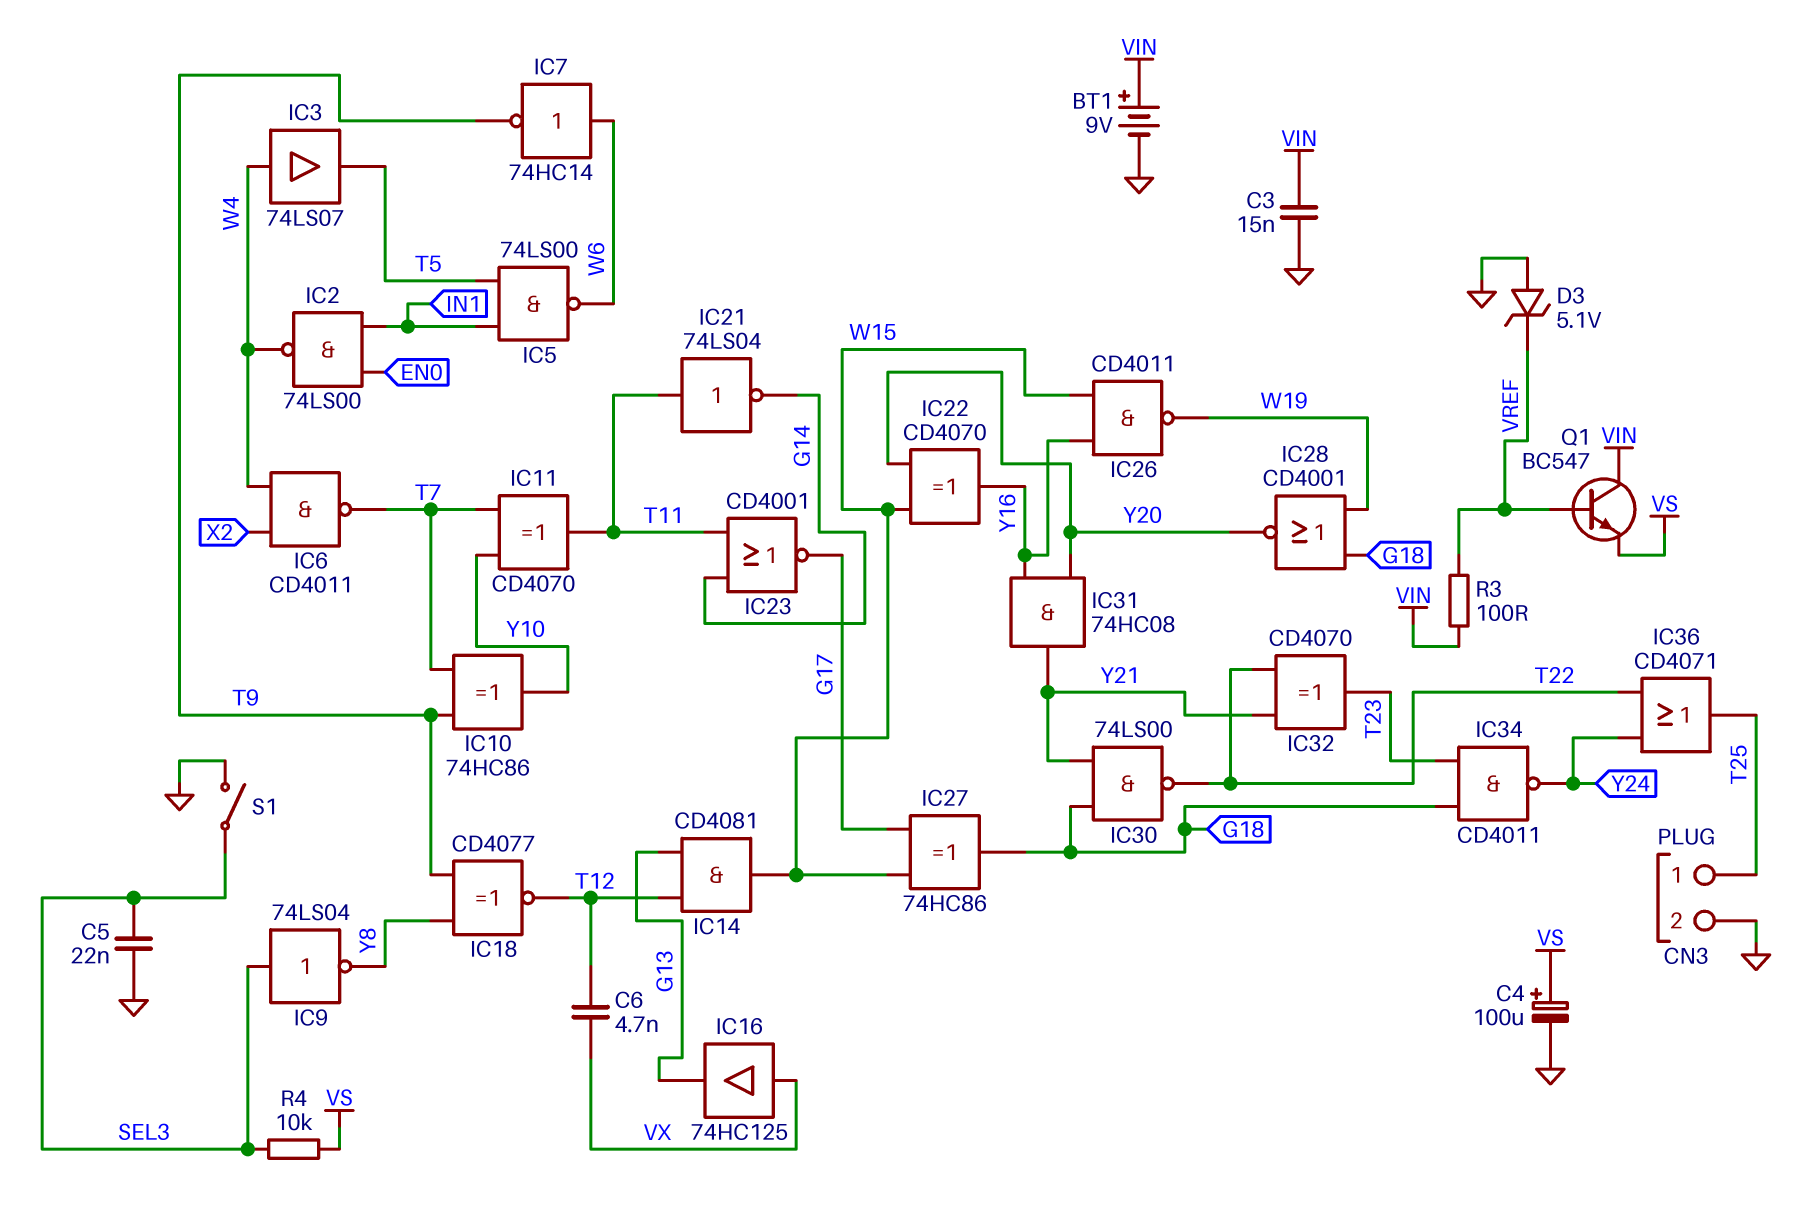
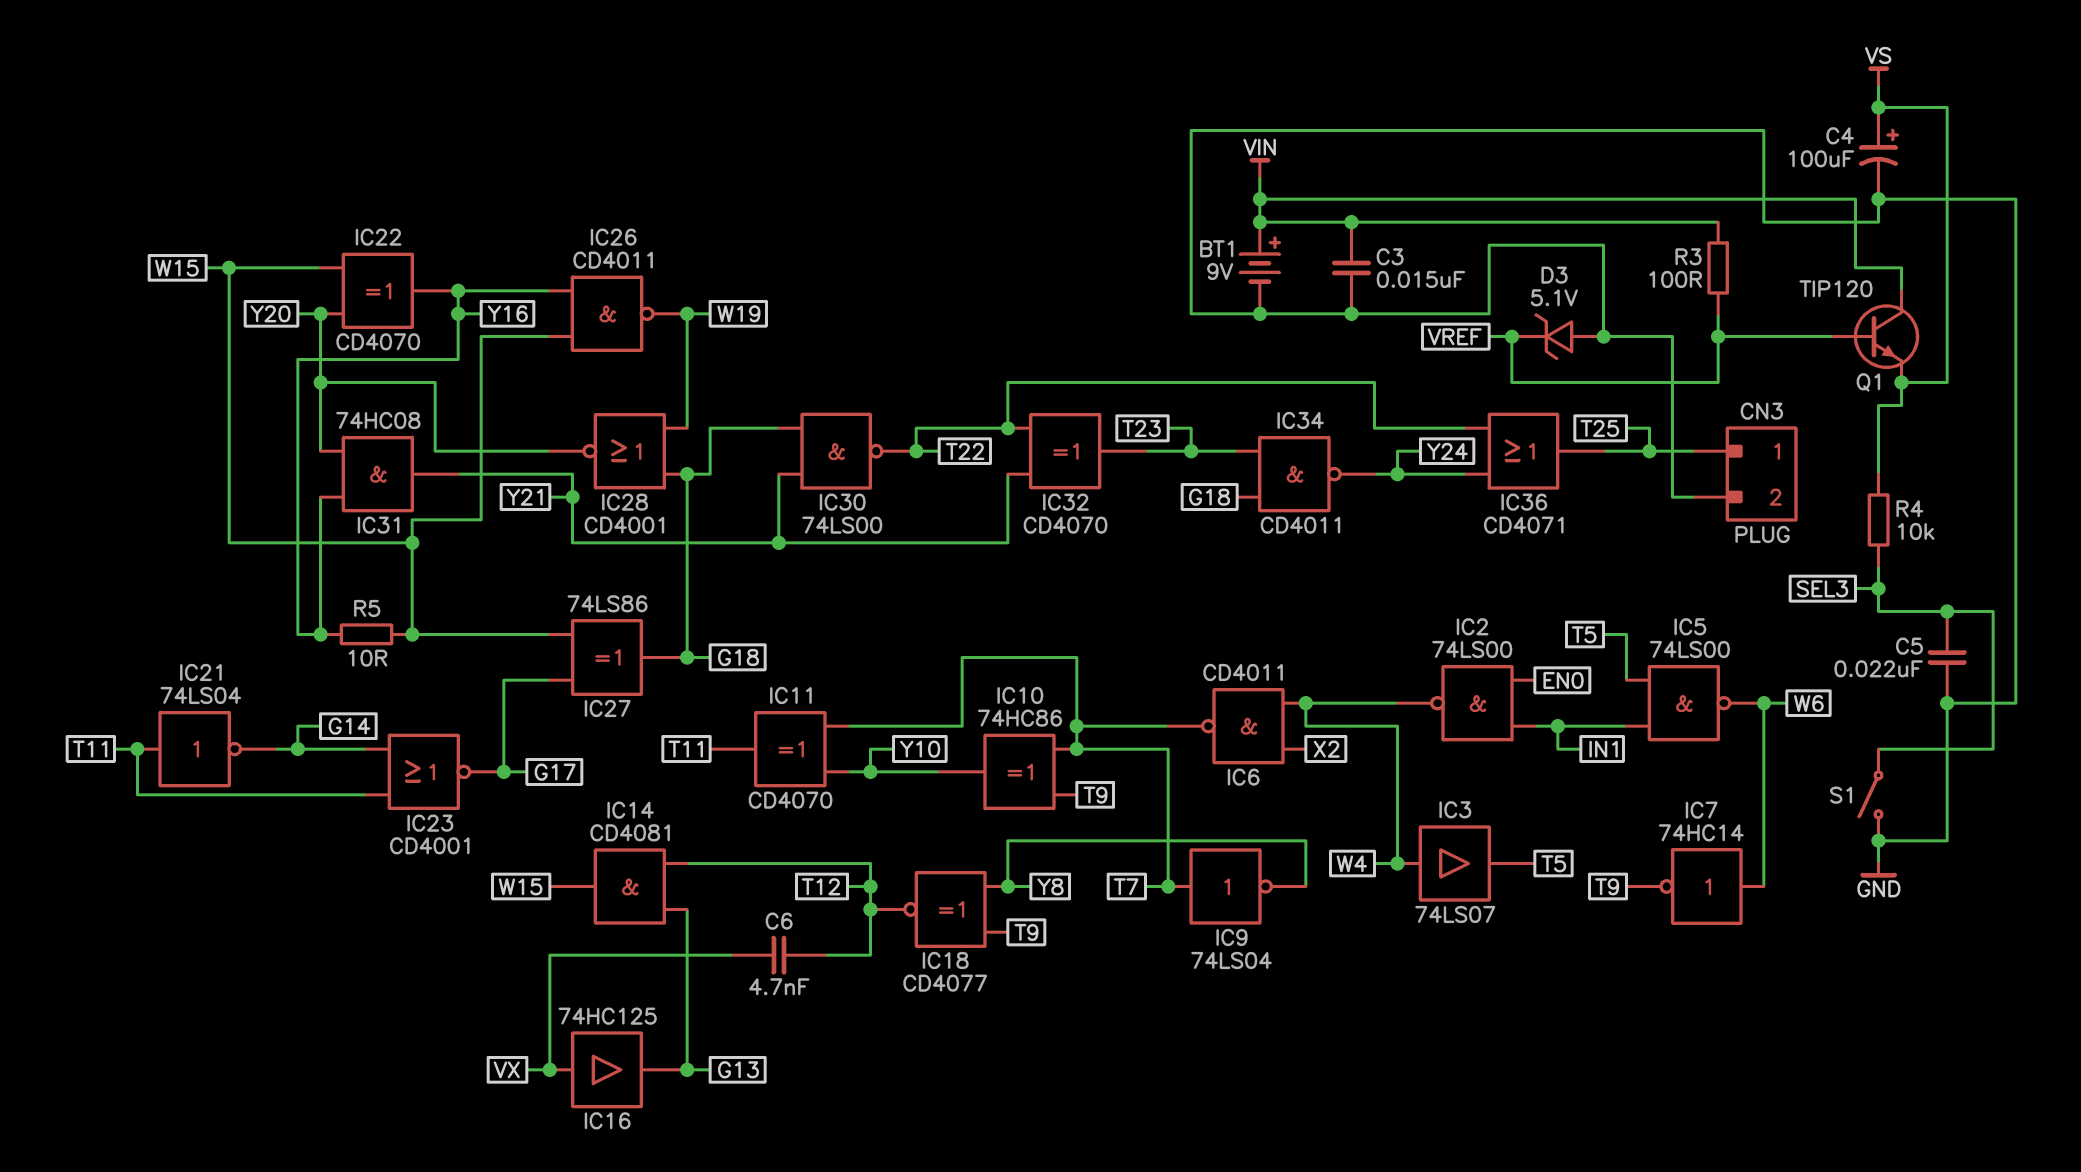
IC9: NOT 74LS04 (in SEL3, out Y8) -> NOT 74LS04 (in T7, out Y8)
IC27: XOR 74HC86 (in G17, in W15, out G18) -> XOR 74LS86 (in G17, in W15, out G18)
Q1: NPN BC547 (B VREF, C VIN, E VS) -> NPN TIP120 (B VREF, C VIN, E VS)
R5: none -> 10 (W15, Y16)

